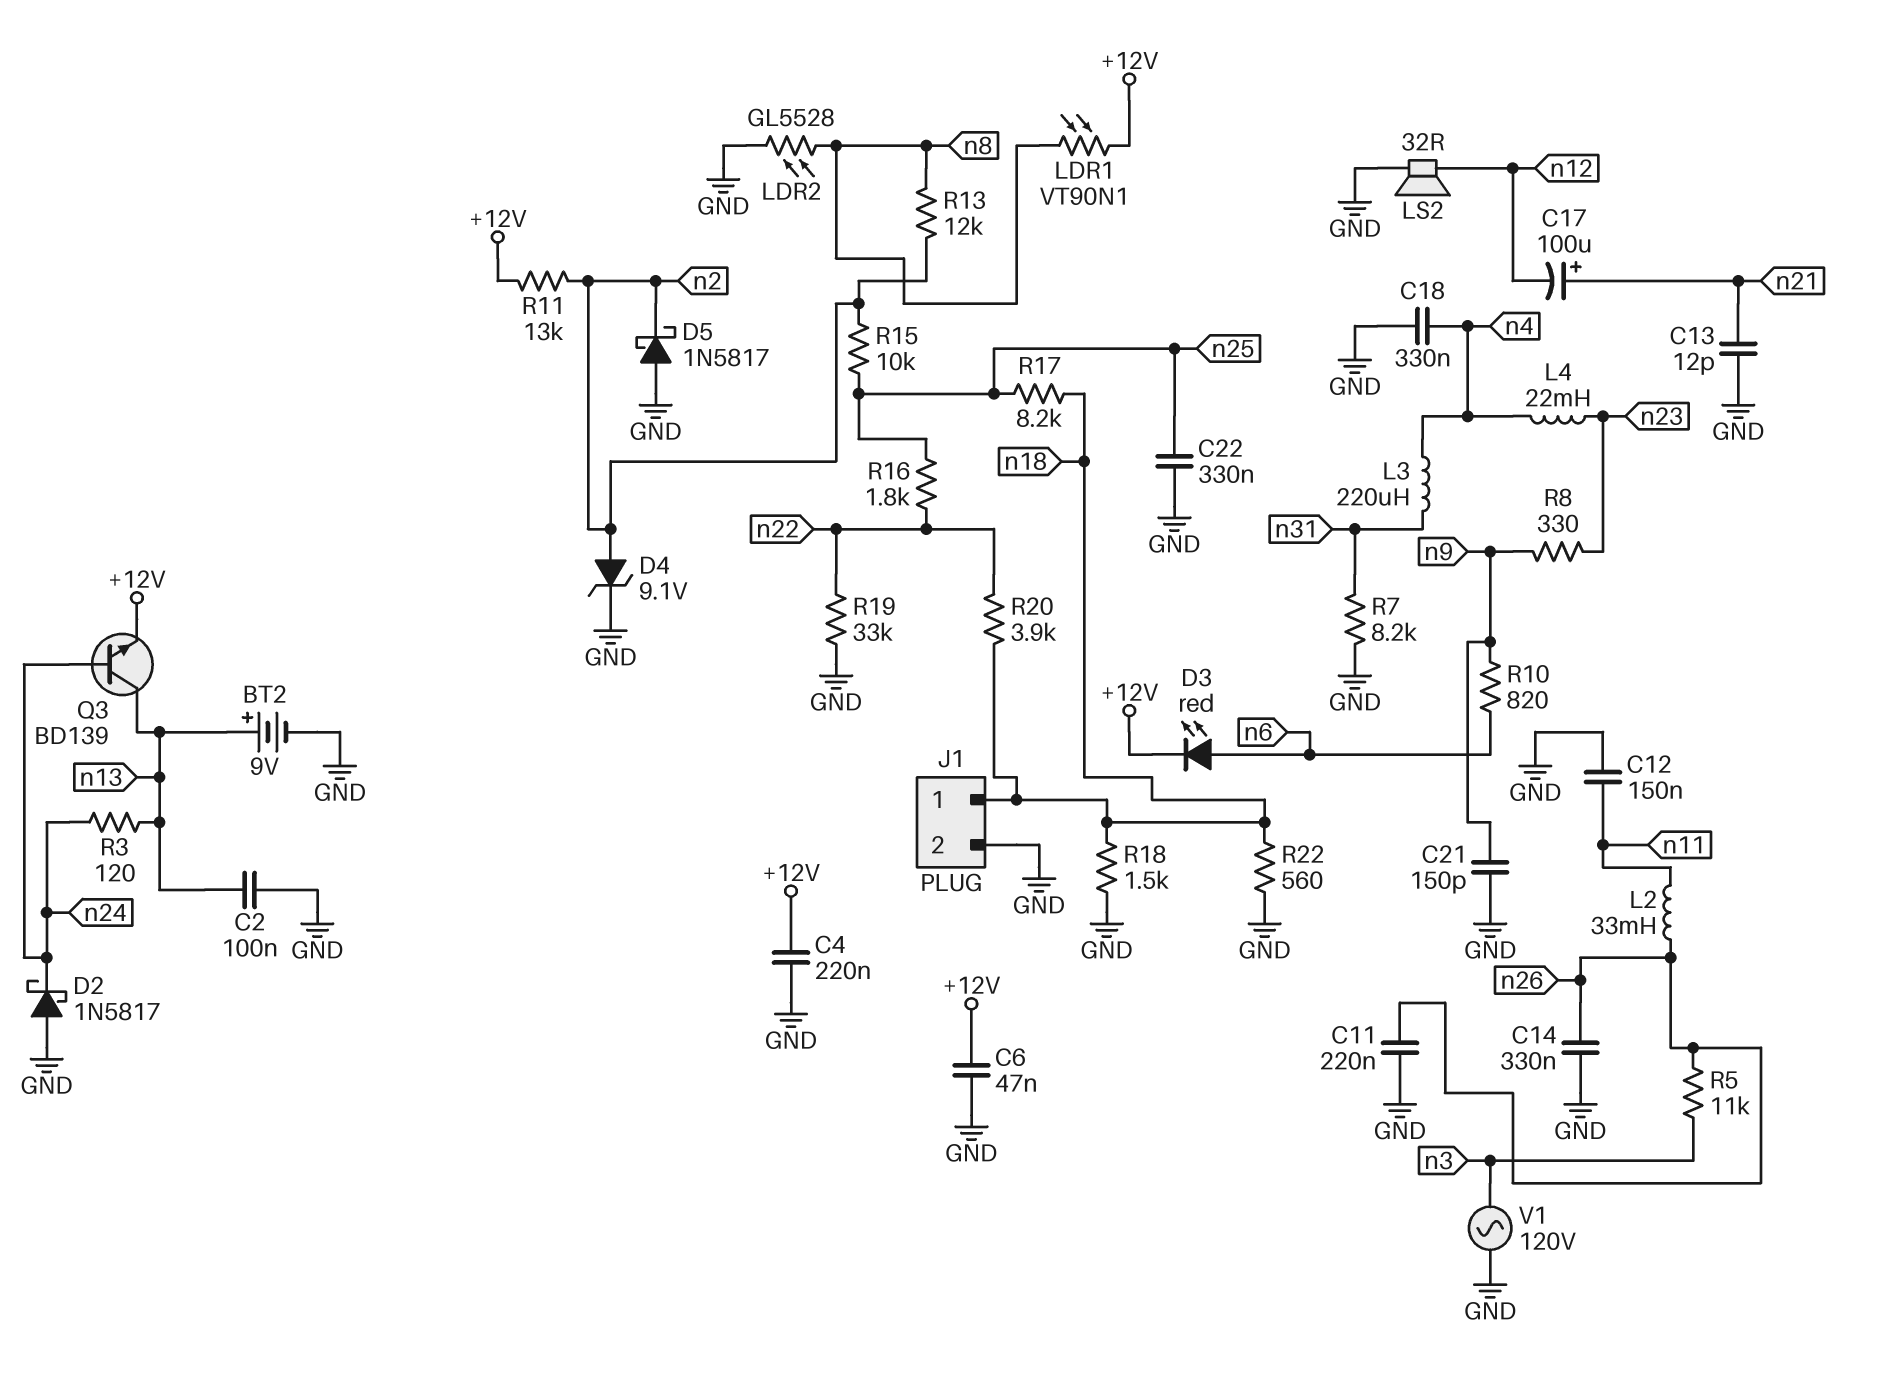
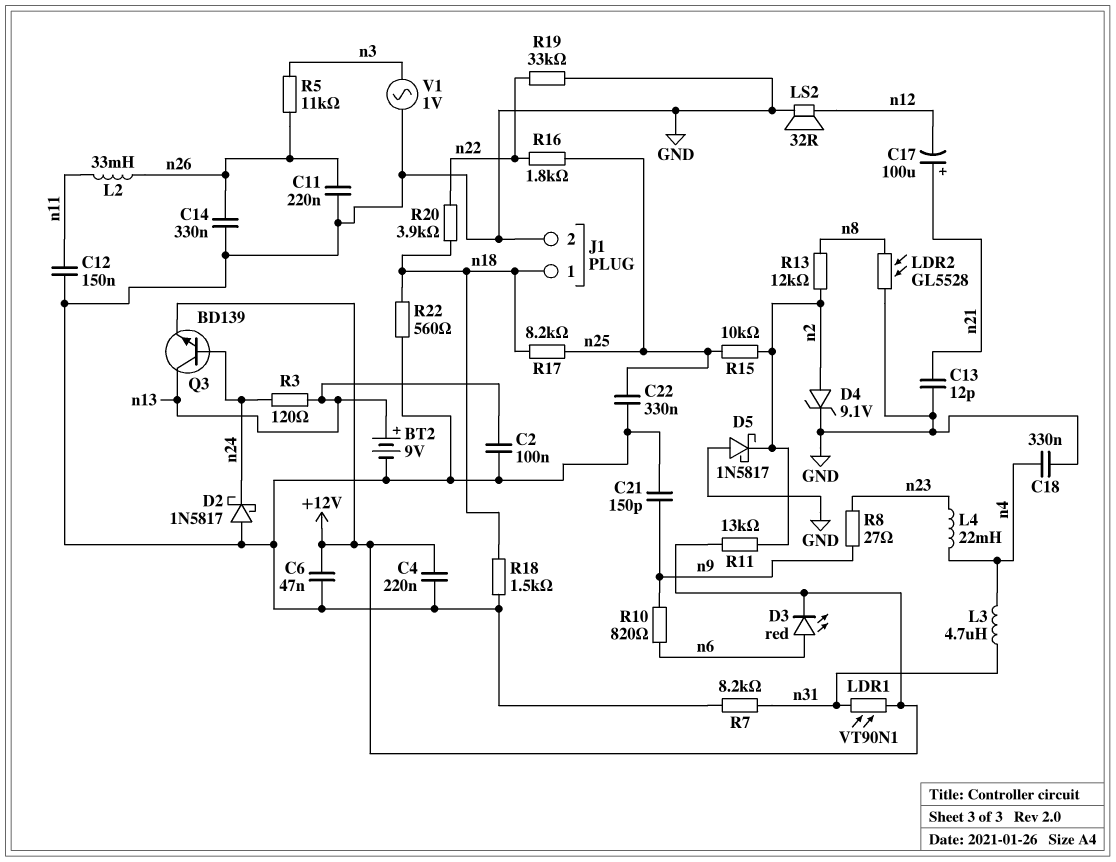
L3: 220uH (n4, n31) -> 4.7uH (n4, n31)
LDR1: VT90N1 (+12V, n8) -> VT90N1 (+12V, n31)
R8: 330 (n9, n23) -> 27 (n9, n23)
V1: AC 120V (GND, n3) -> AC 1V (GND, n3)

